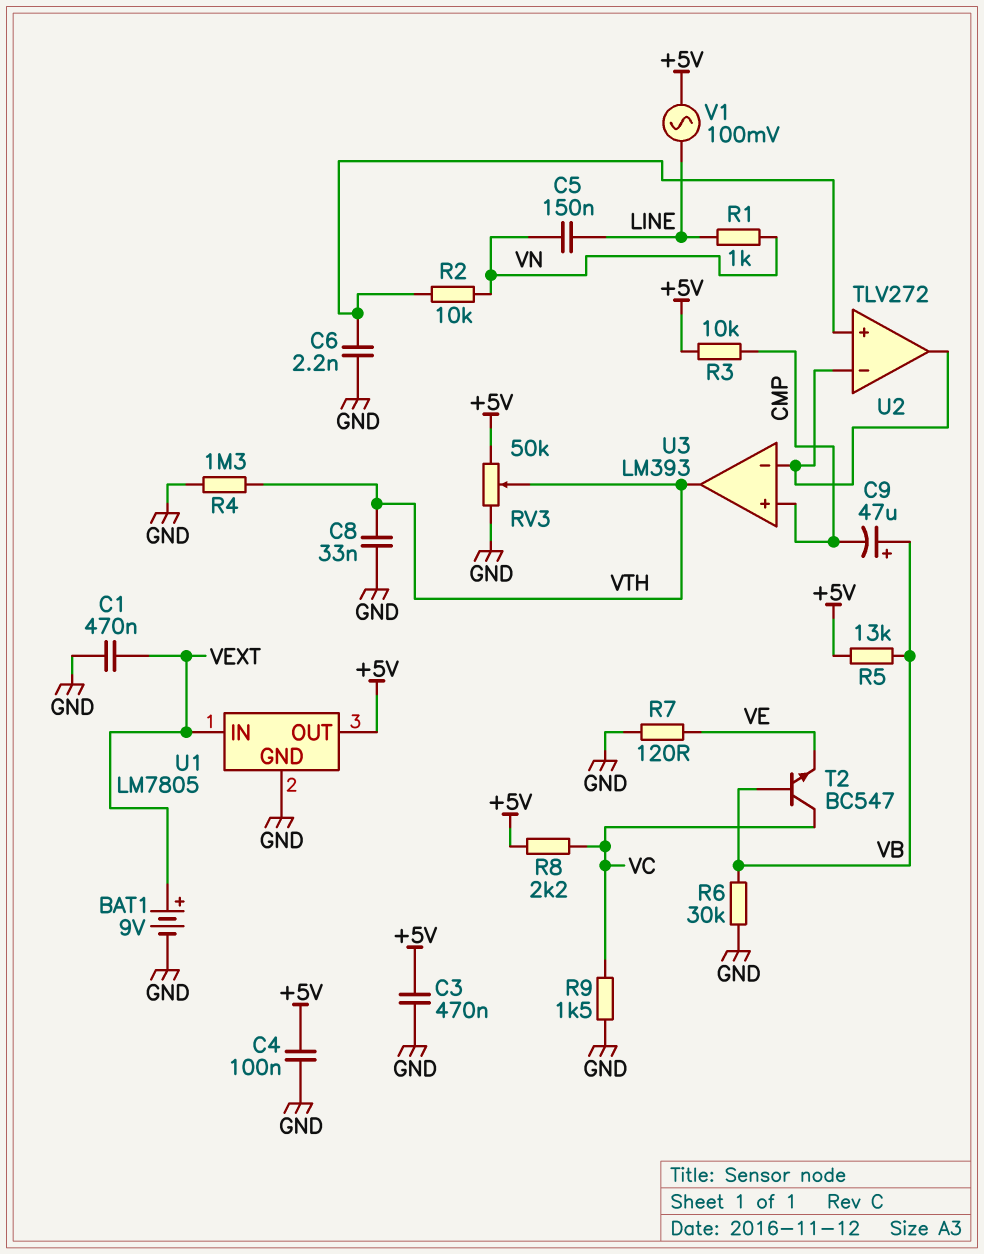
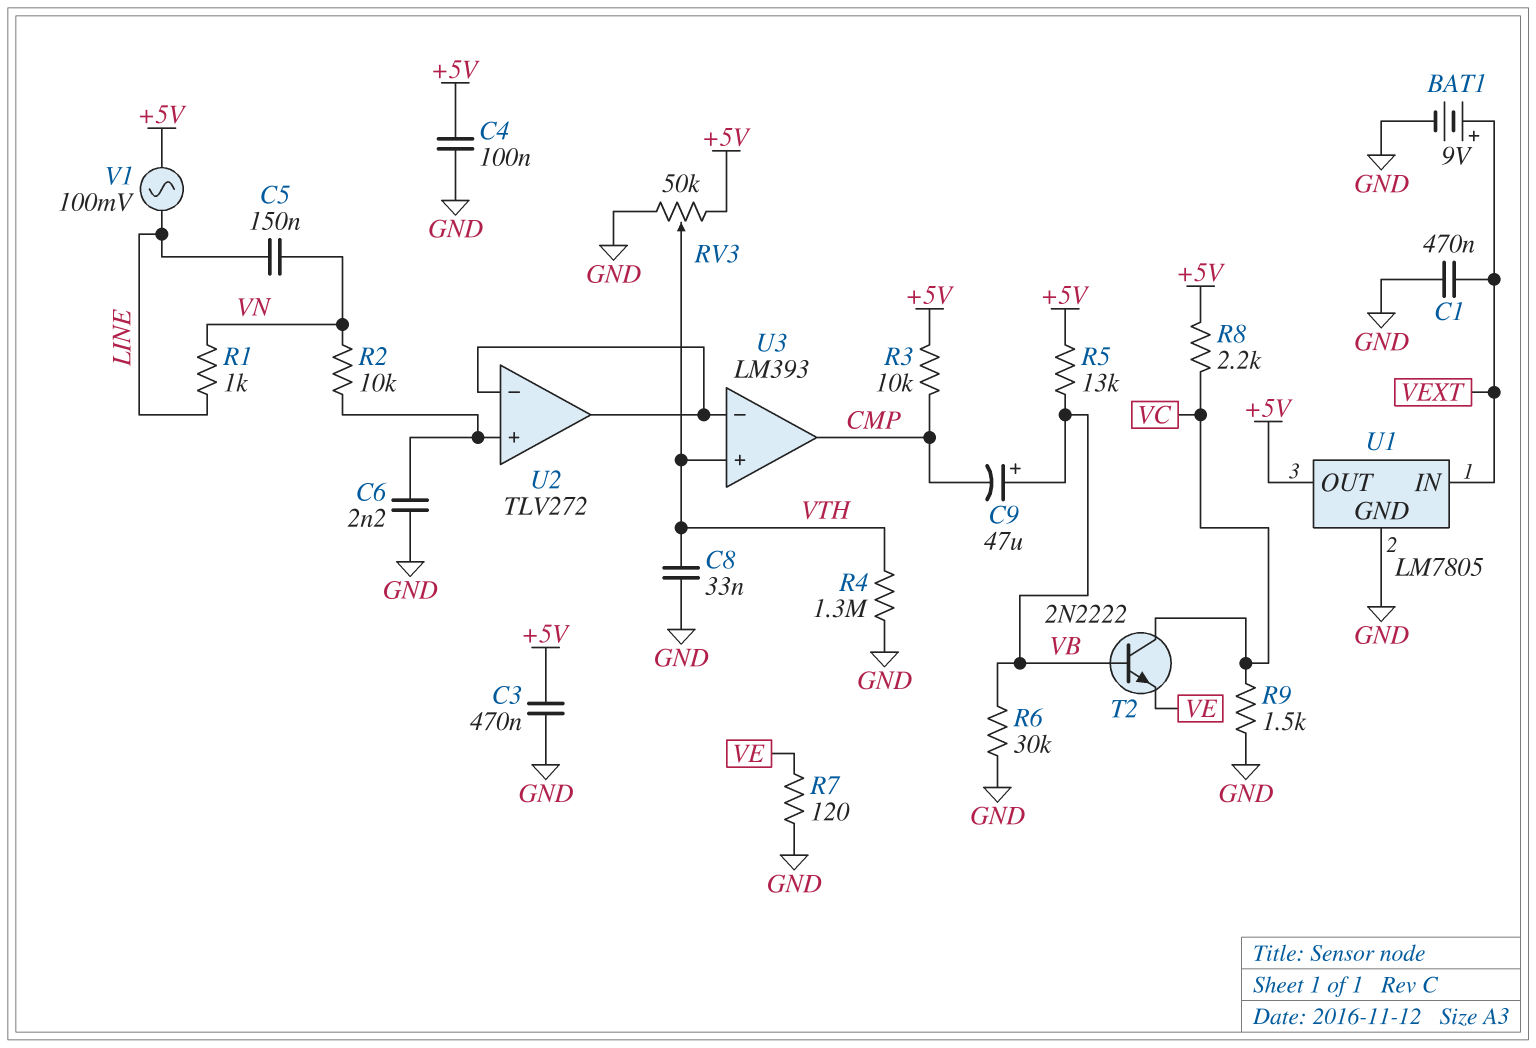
T2: NPN BC547 (B VB, C VC, E VE) -> NPN 2N2222 (B VB, C VC, E VE)
U3 pin in+: CMP -> VTH
U3 pin out: VTH -> CMP

